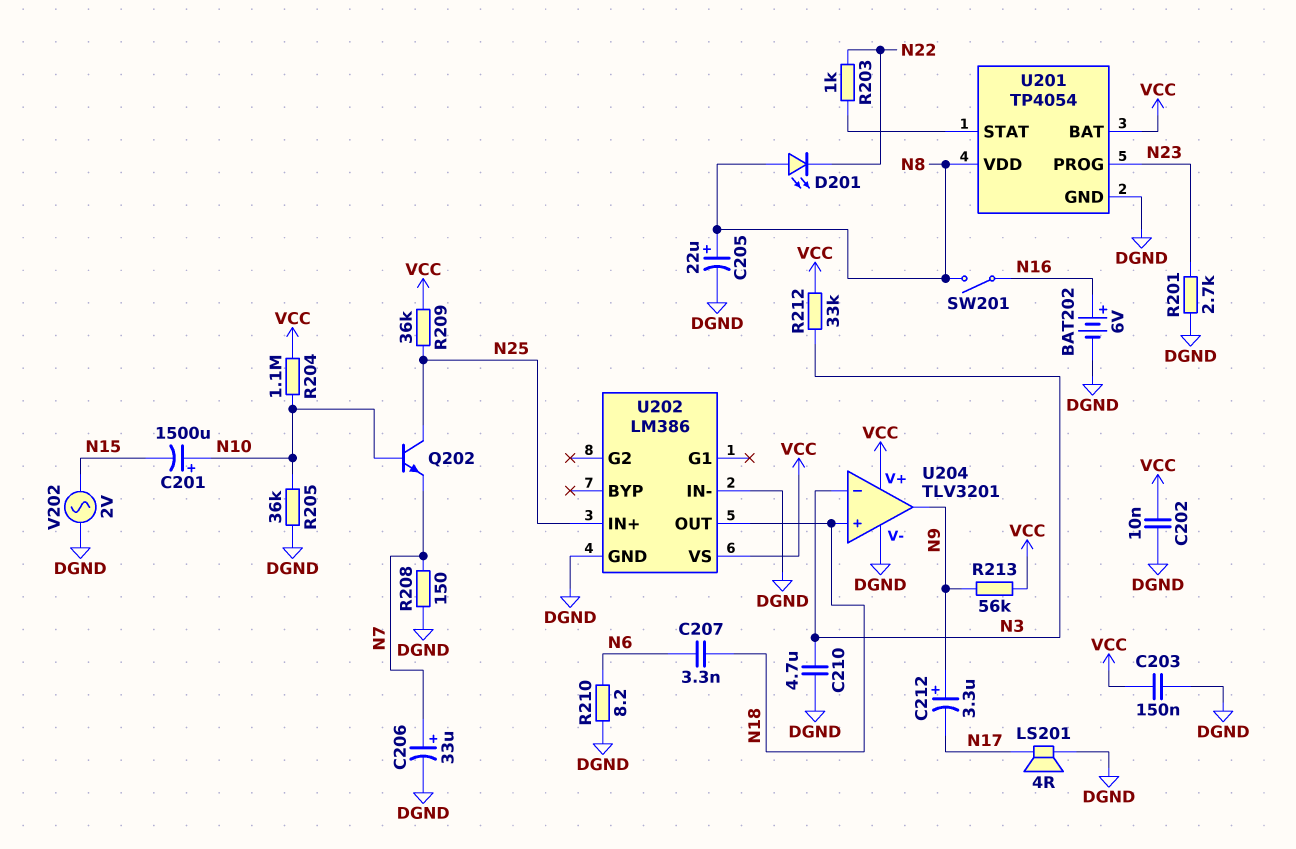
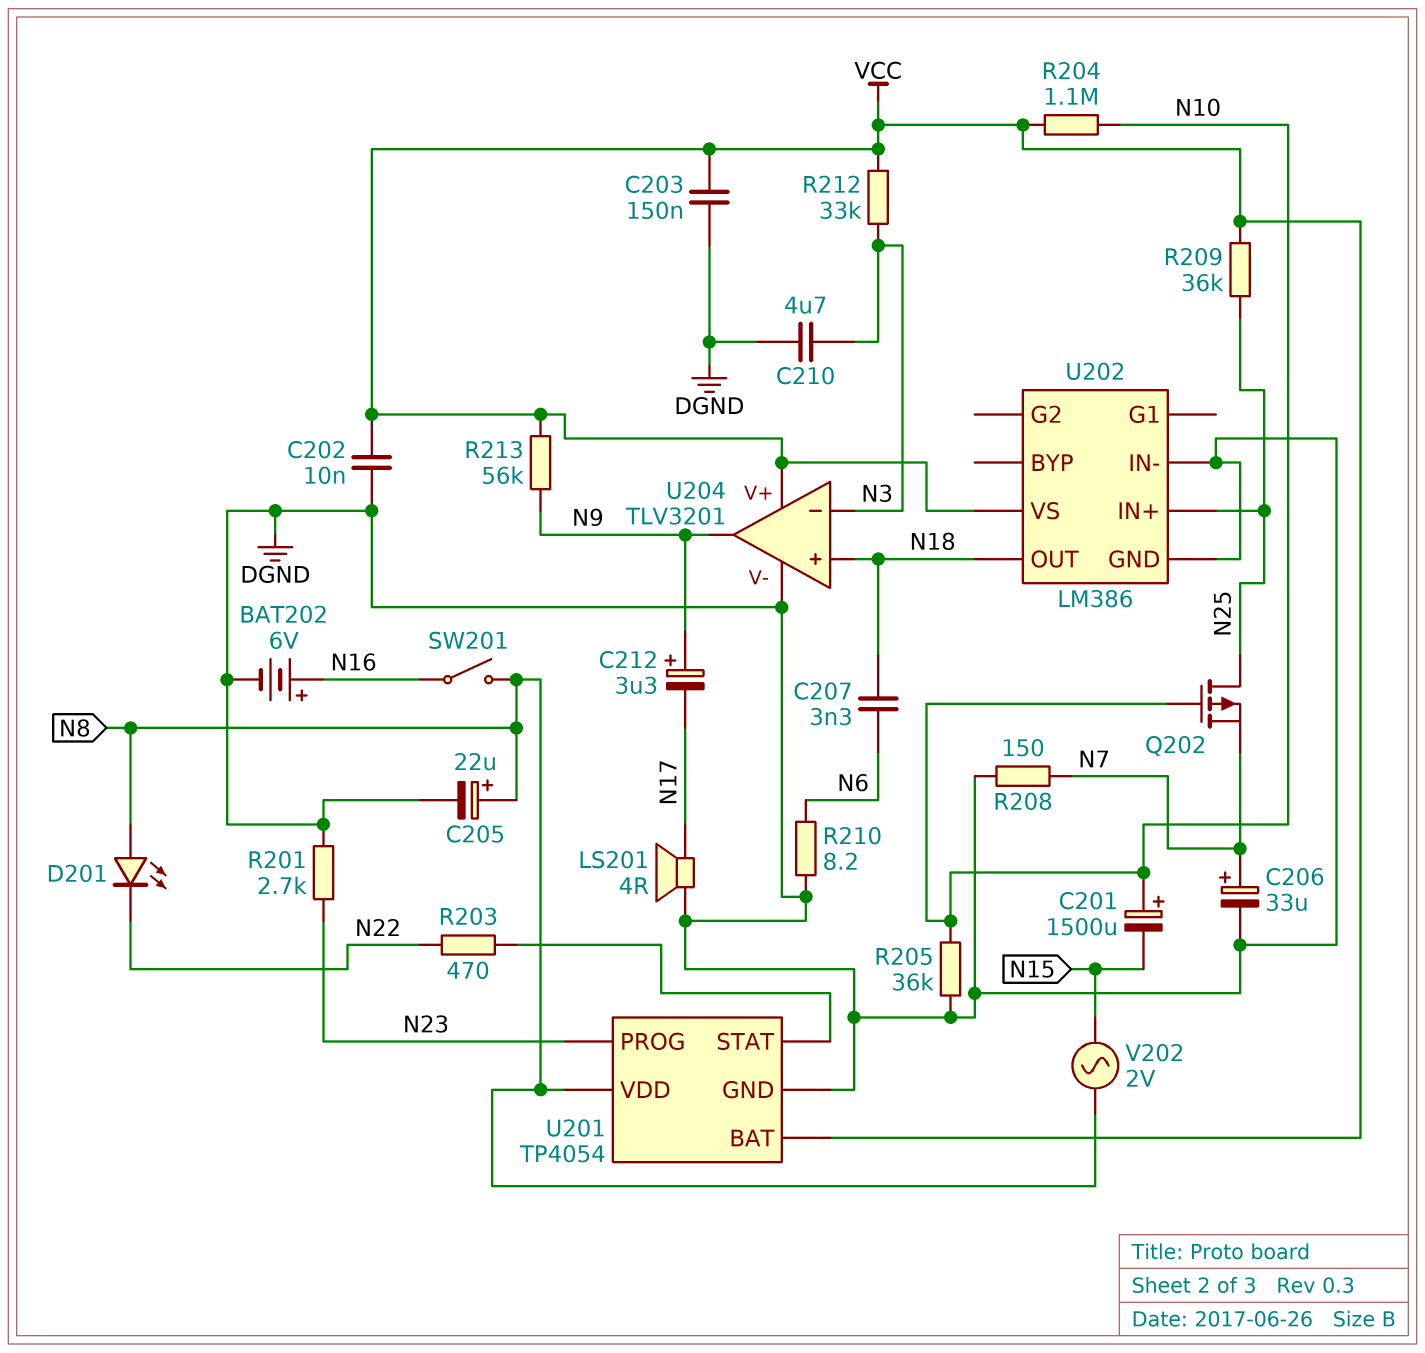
Q202: NPN (B N10, C N25, E N7) -> PMOS (G N10, D N25, S N7)
R203: 1k (N22, U201/STAT) -> 470 (N22, U201/STAT)
V202: AC 2V (DGND, N15) -> AC 2V (N8, N15)

